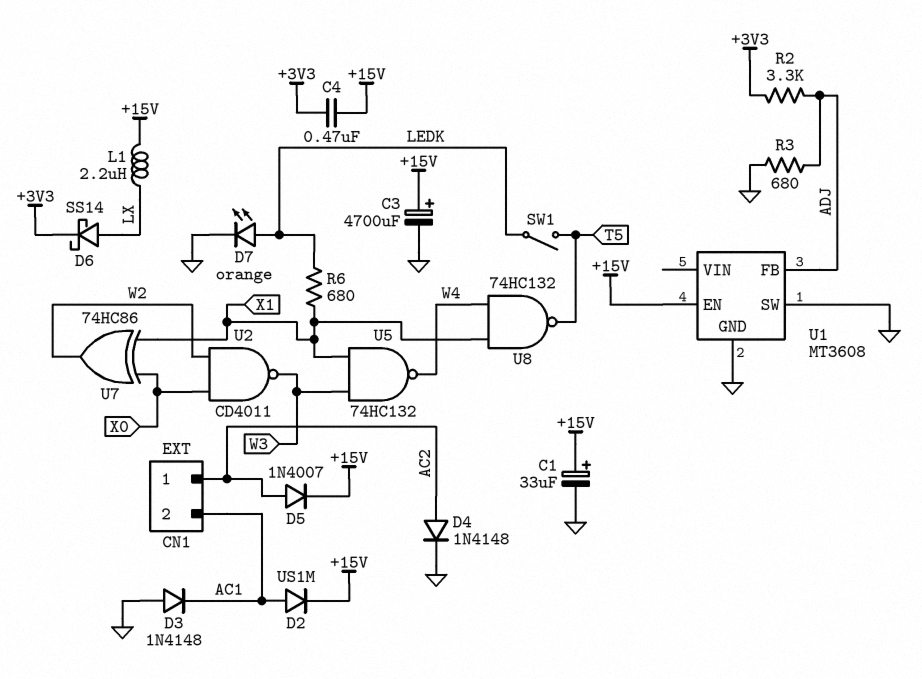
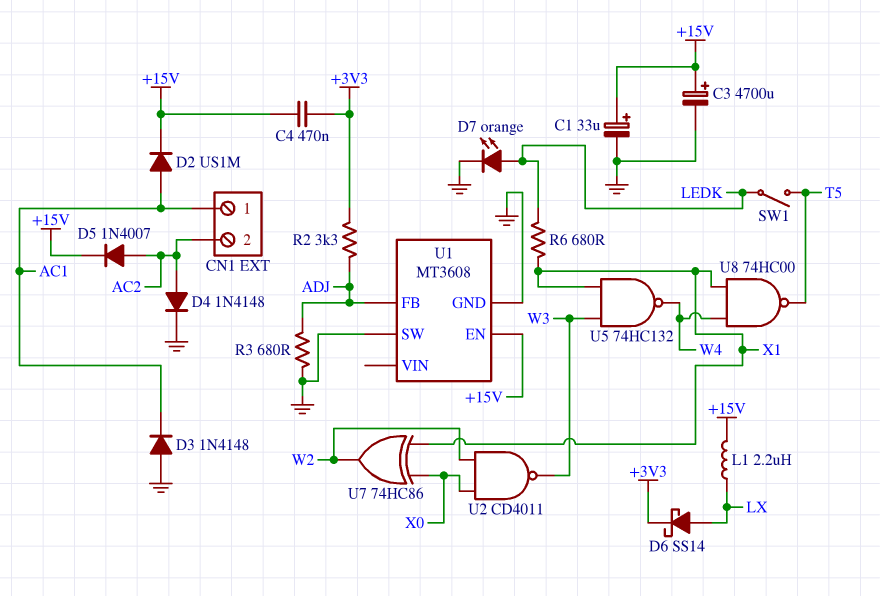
CN1 pin 1: AC2 -> AC1
CN1 pin 2: AC1 -> AC2
U8: NAND 74HC132 (in W4, in X1, out T5) -> NAND 74HC00 (in W4, in X1, out T5)

